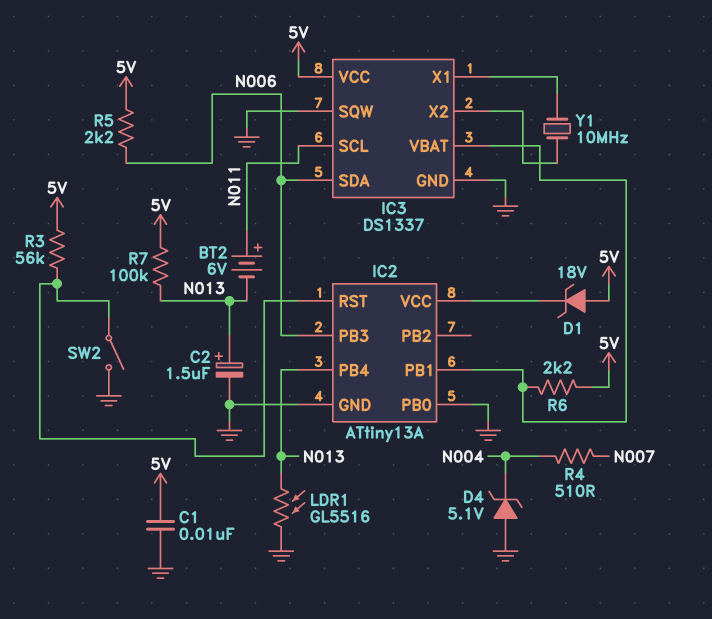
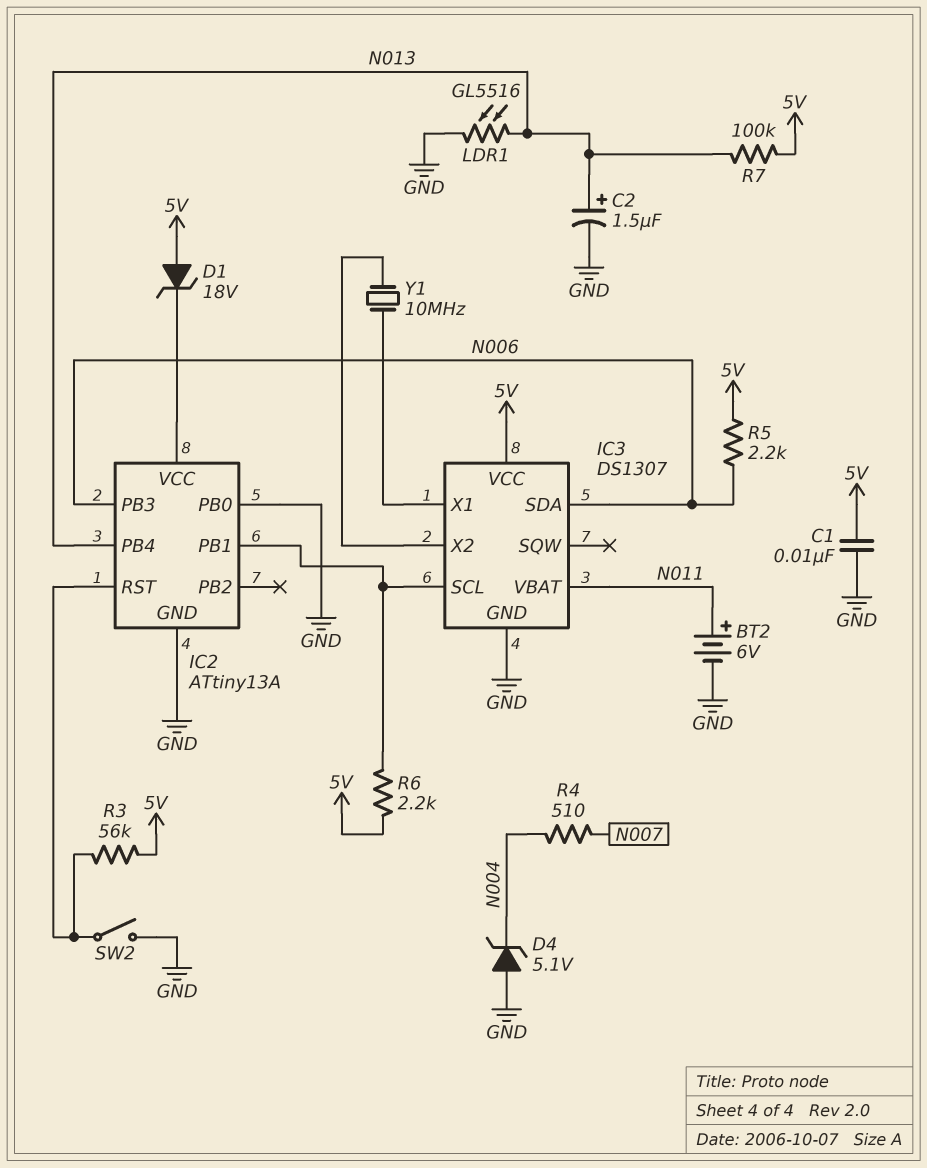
BT2: 6V (plus N011, minus N013) -> 6V (plus N011, minus GND)
IC3: DS1337 -> DS1307
IC3 pin SCL: N011 -> IC2/PB1
IC3 pin SQW: GND -> none
IC3 pin VBAT: IC2/PB1 -> N011

